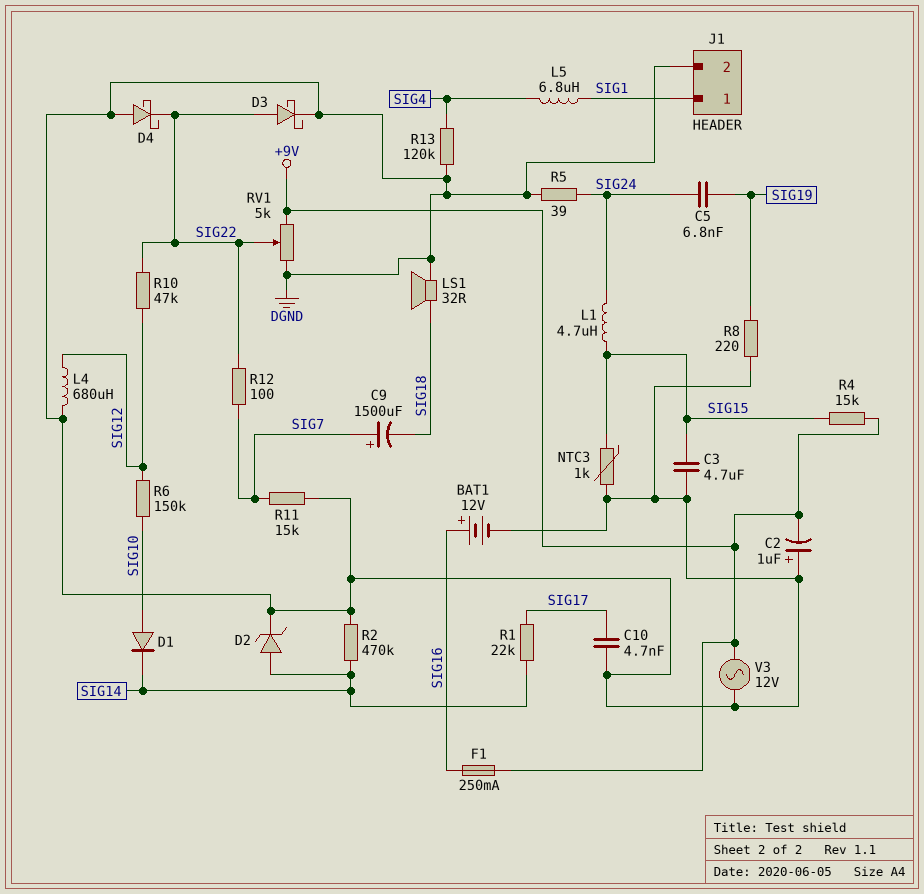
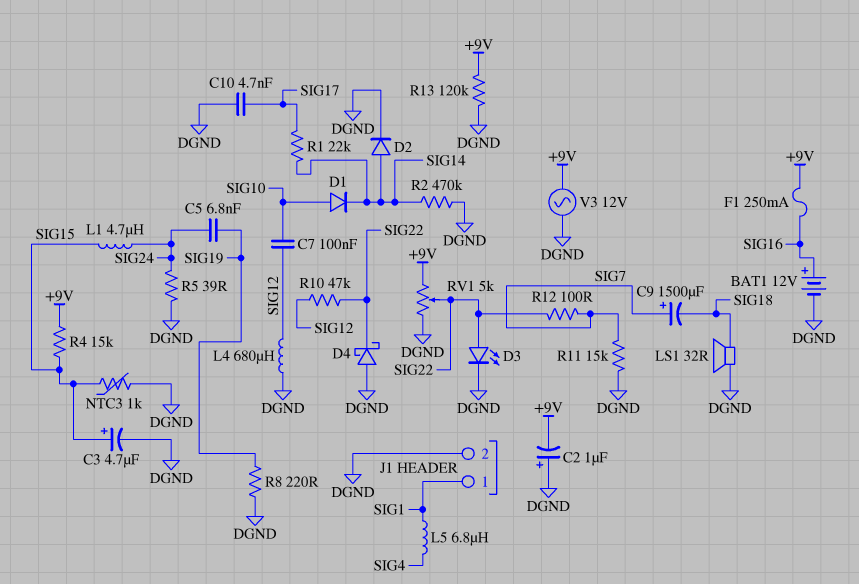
C3: 4.7uF (DGND, SIG15) -> 4.7uF (plus SIG15, minus DGND)
C7: none -> 100nF (SIG10, SIG12)
D2: zener (A SIG14, K DGND) -> diode (A SIG14, K DGND)
D3: schottky (A SIG22, K DGND) -> LED (A SIG22, K DGND)
R6: 150k (SIG10, SIG12) -> none
R13: 120k (DGND, SIG4) -> 120k (+9V, DGND)

